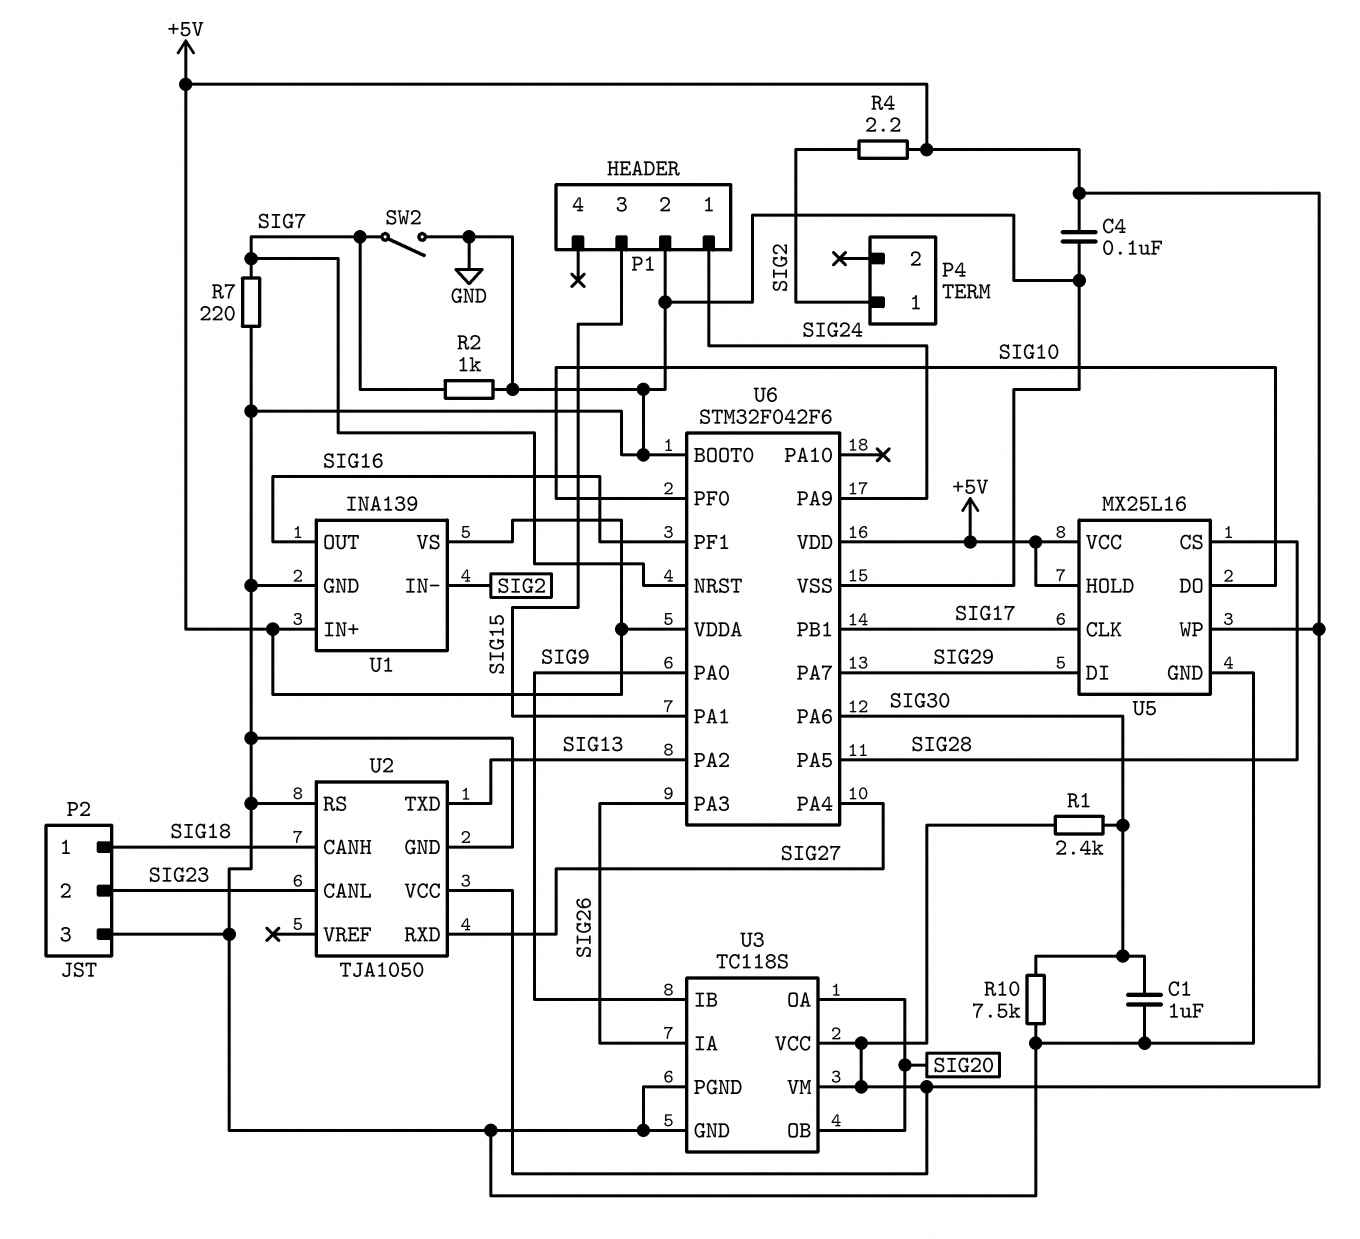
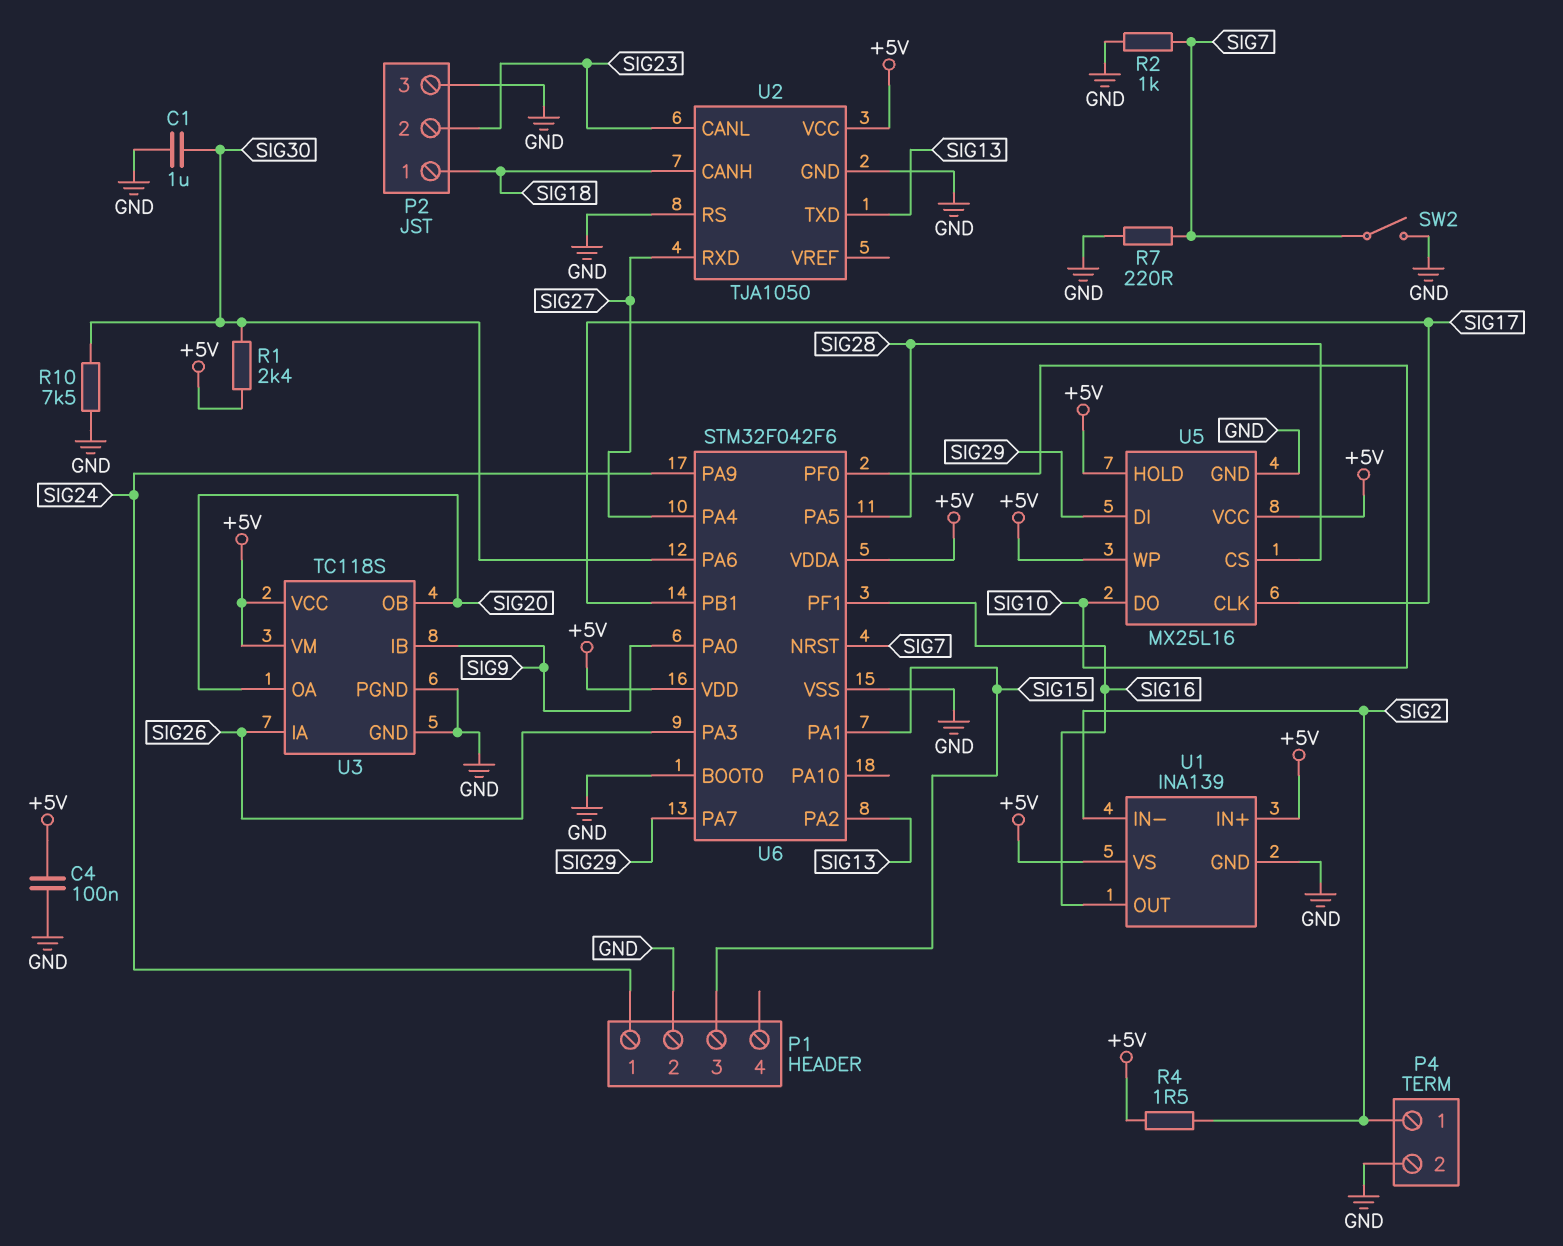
P4 pin 2: none -> GND
R4: 2.2 (+5V, SIG2) -> 1.5 (+5V, SIG2)

